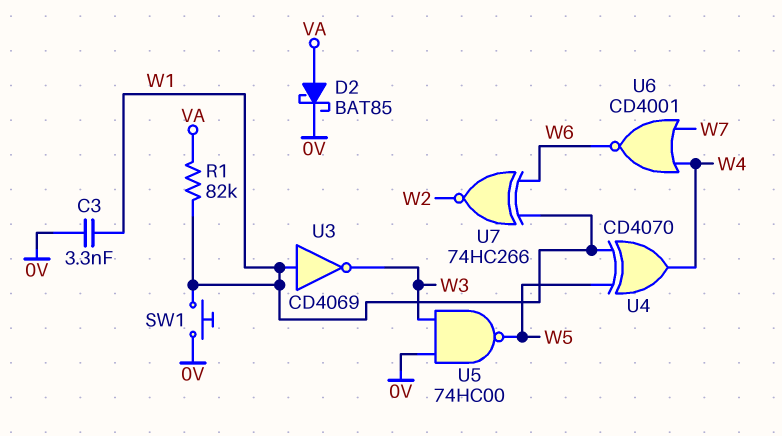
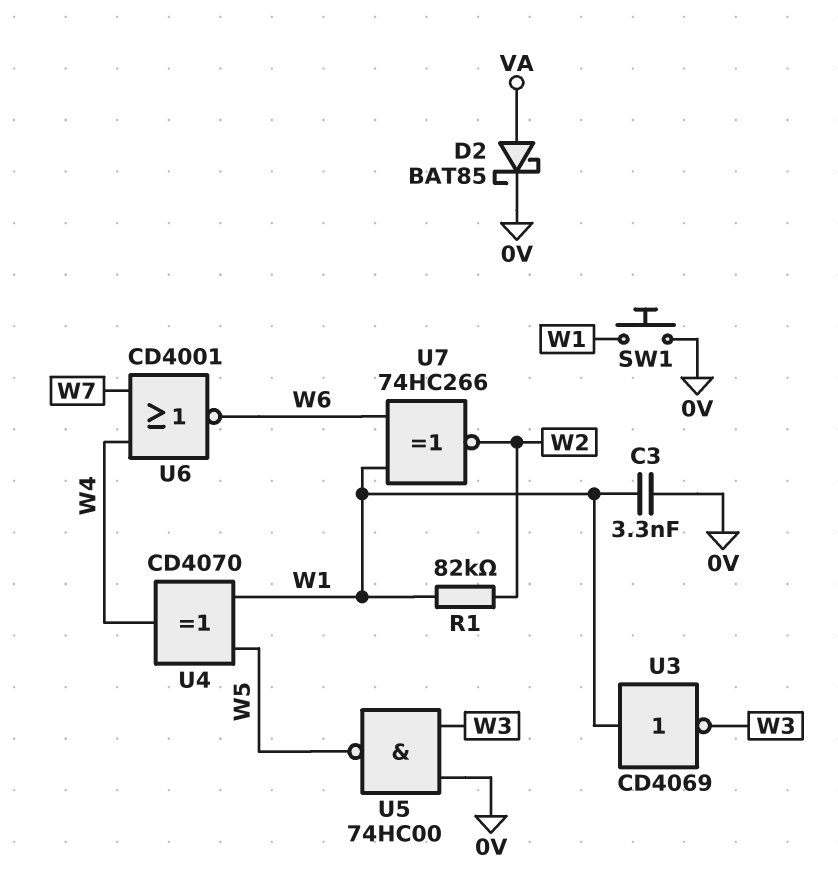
R1: 82k (VA, W1) -> 82k (W1, W2)

